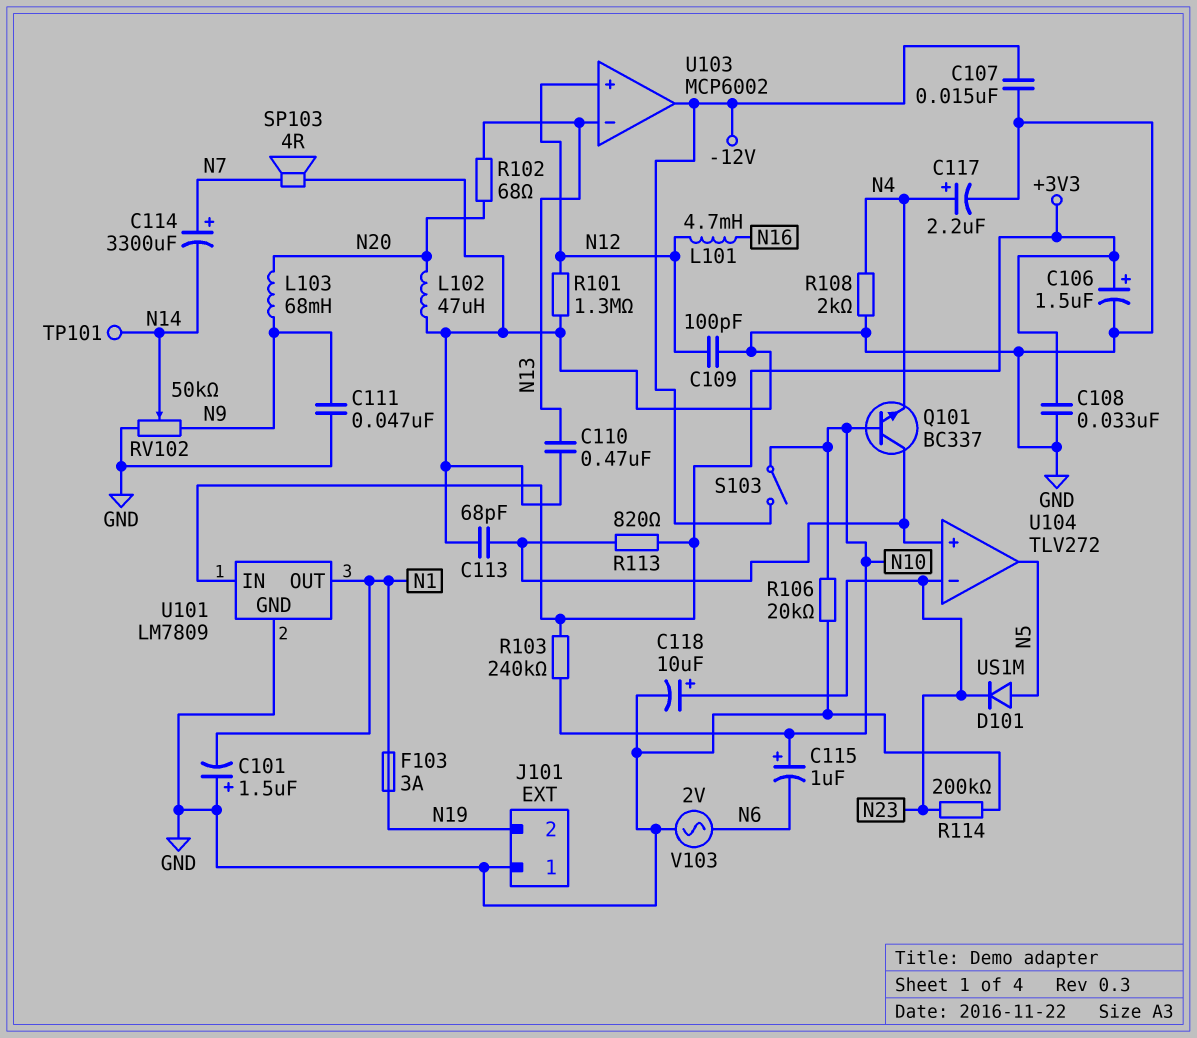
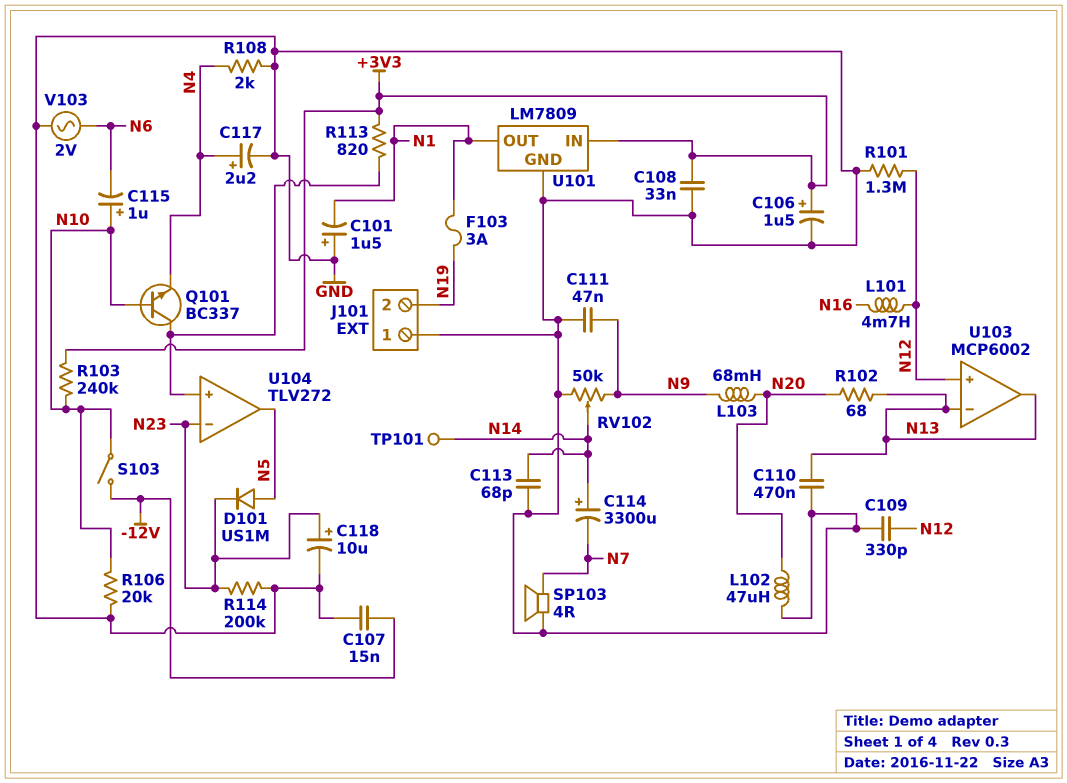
C109: 100pF (GND, N12) -> 330pF (GND, N12)
C113: 68pF (GND, U104/in+) -> 68pF (GND, N14)
C114: 3300uF (plus N7, minus N14) -> 3300uF (plus N14, minus N7)
U103 pin out: -12V -> N13

